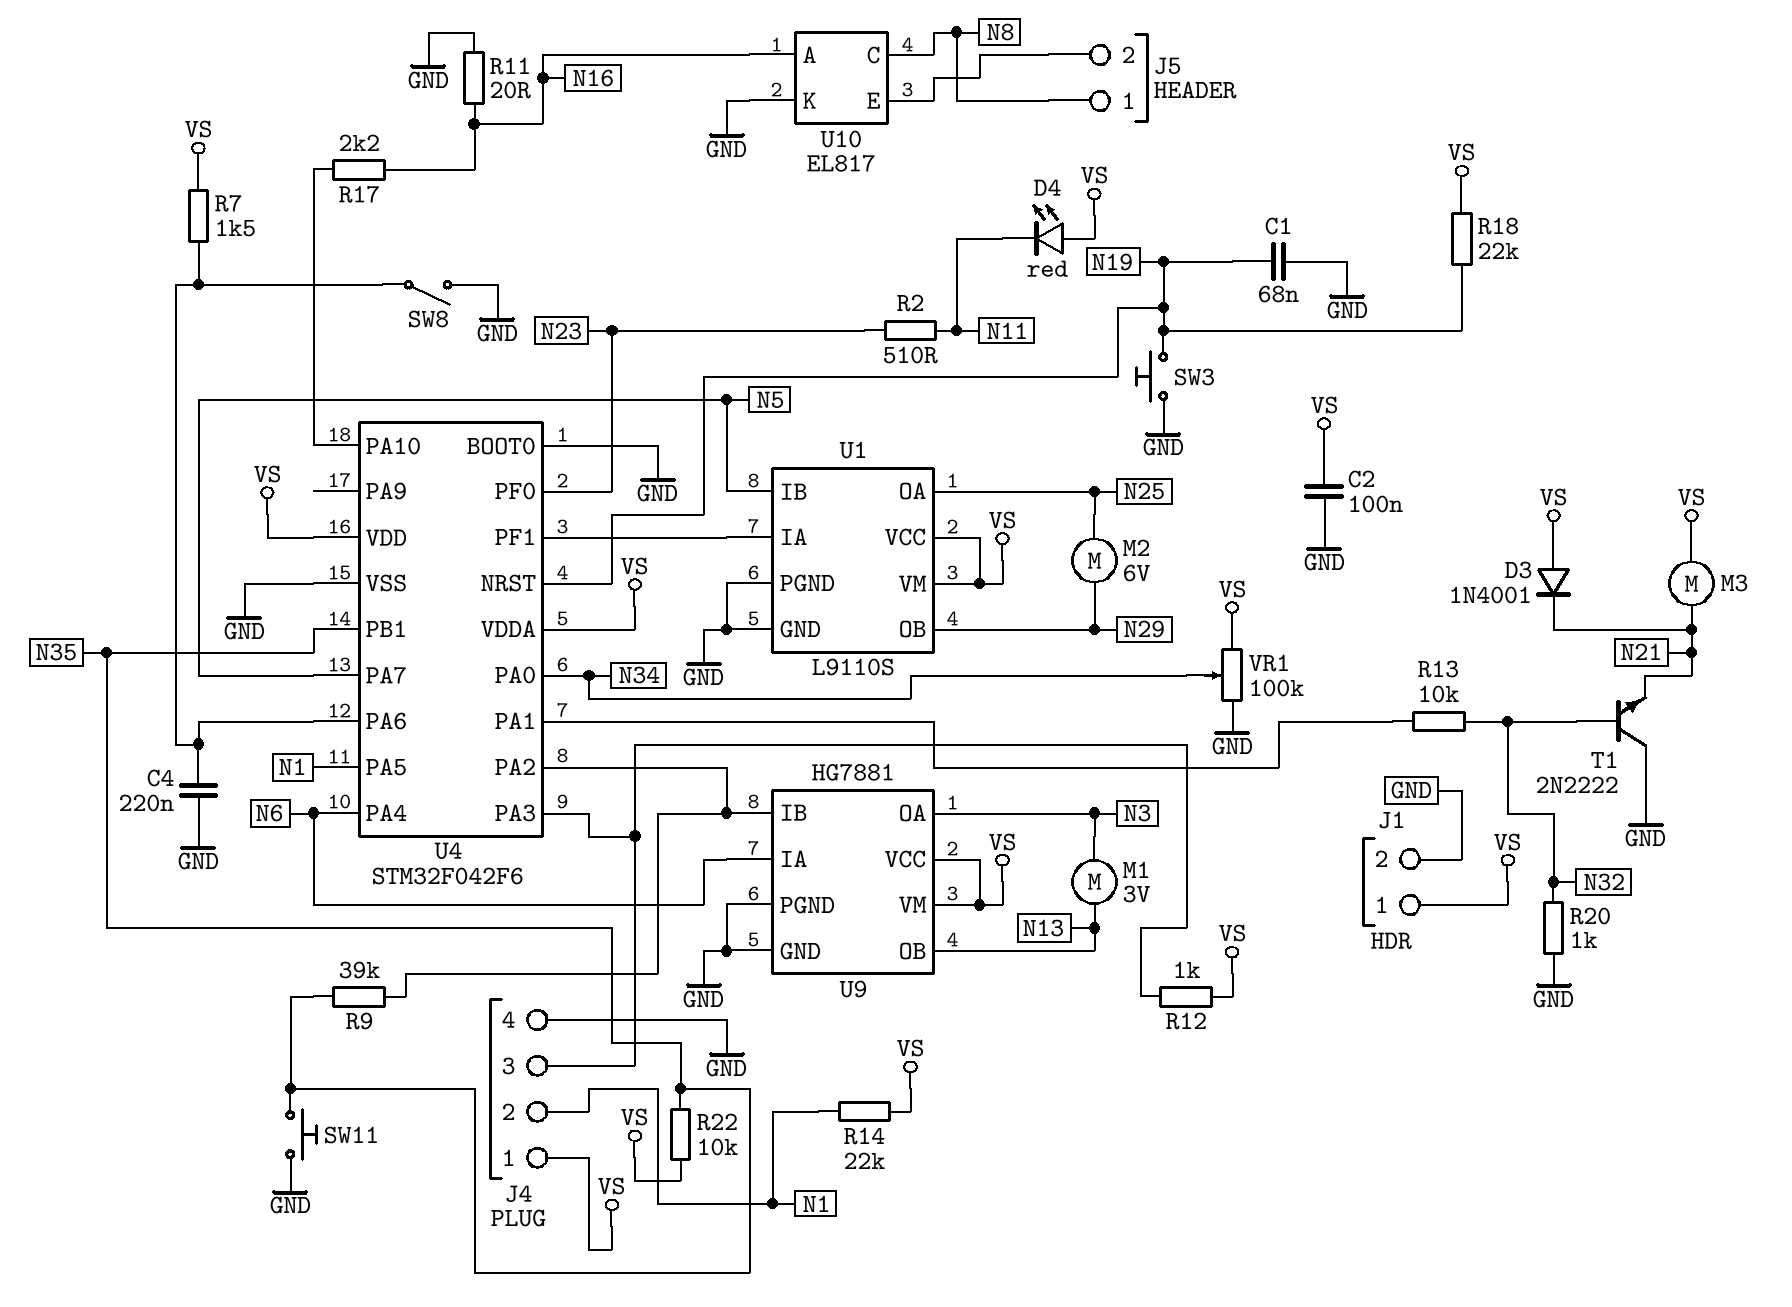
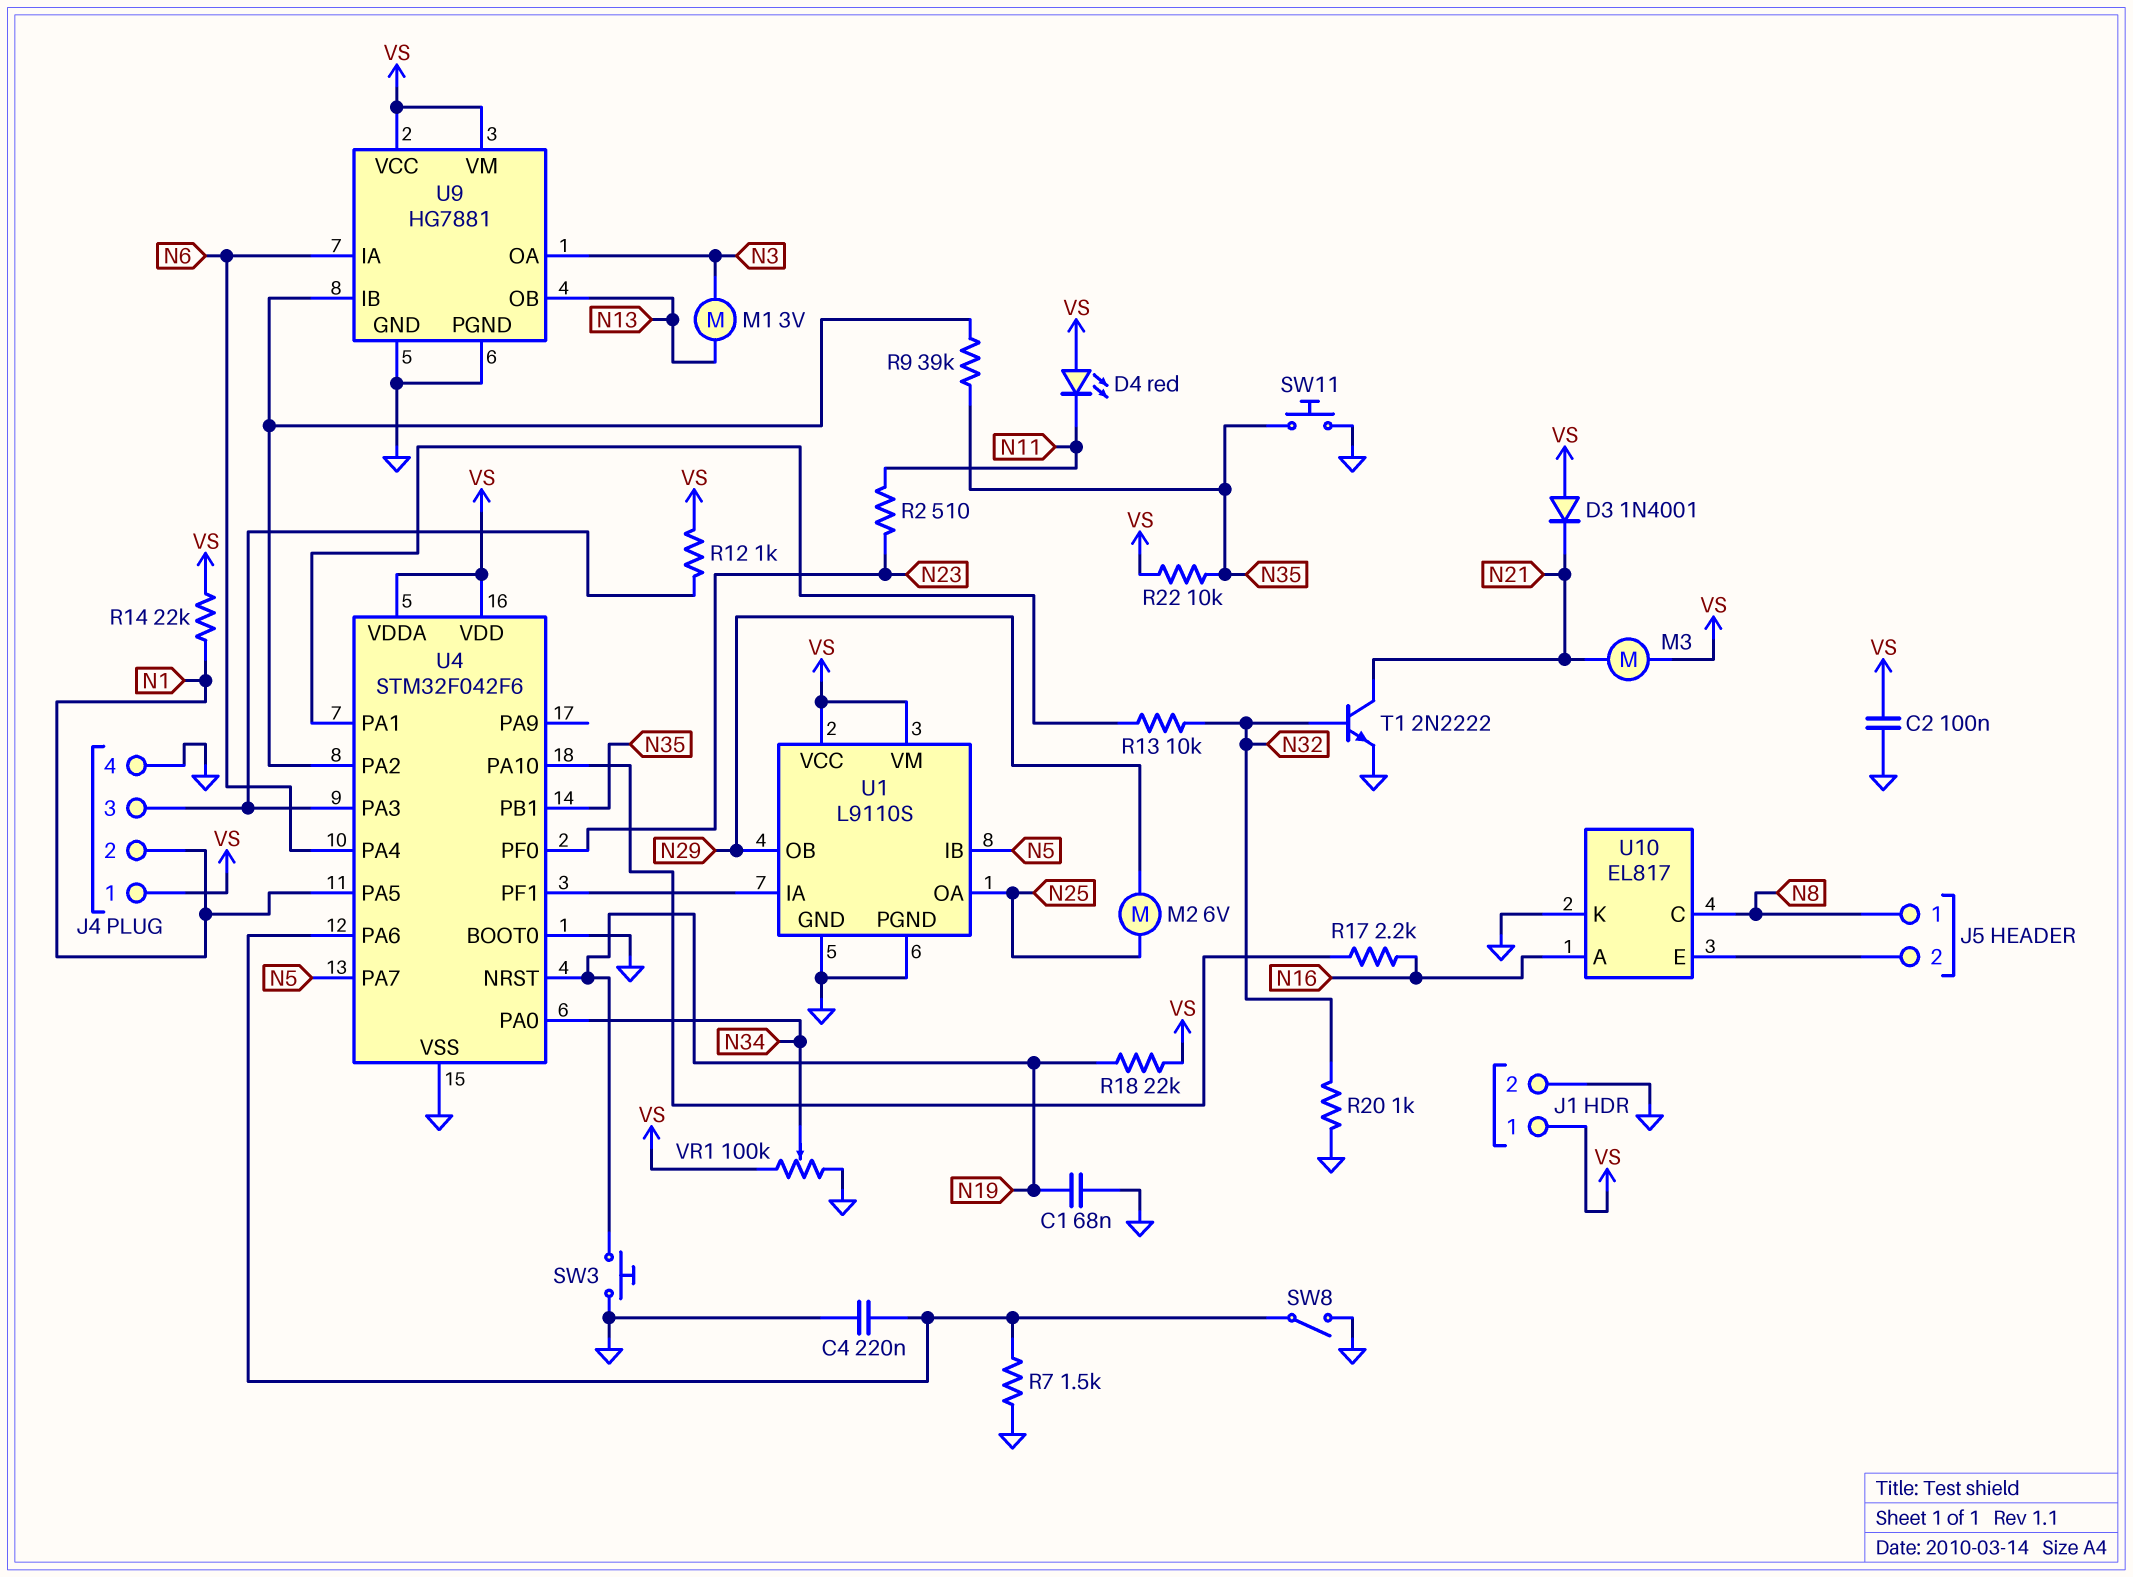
R7: 1.5k (U4/PA6, VS) -> 1.5k (GND, U4/PA6)
R11: 20 (GND, N16) -> none
T1: NPN 2N2222 (B N32, C GND, E N21) -> NPN 2N2222 (B N32, C N21, E GND)

